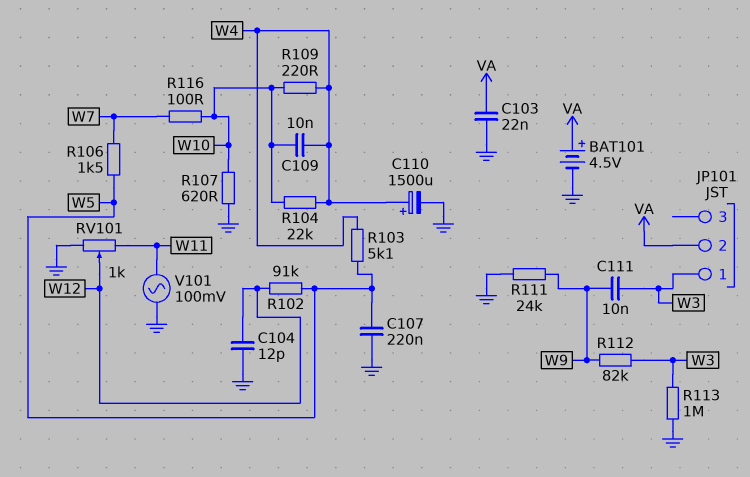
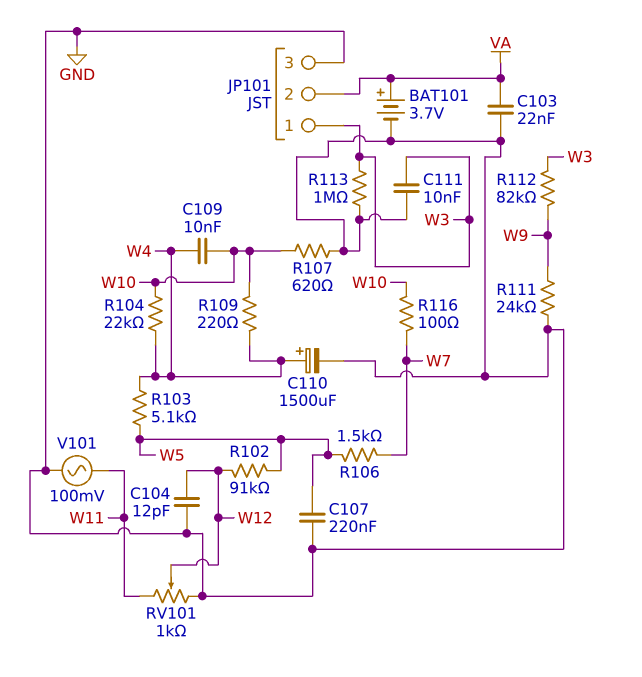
BAT101: 4.5V (plus VA, minus GND) -> 3.7V (plus VA, minus GND)
C111: 10nF (W3, W9) -> 10nF (GND, W3)
JP101 pin 3: none -> GND

